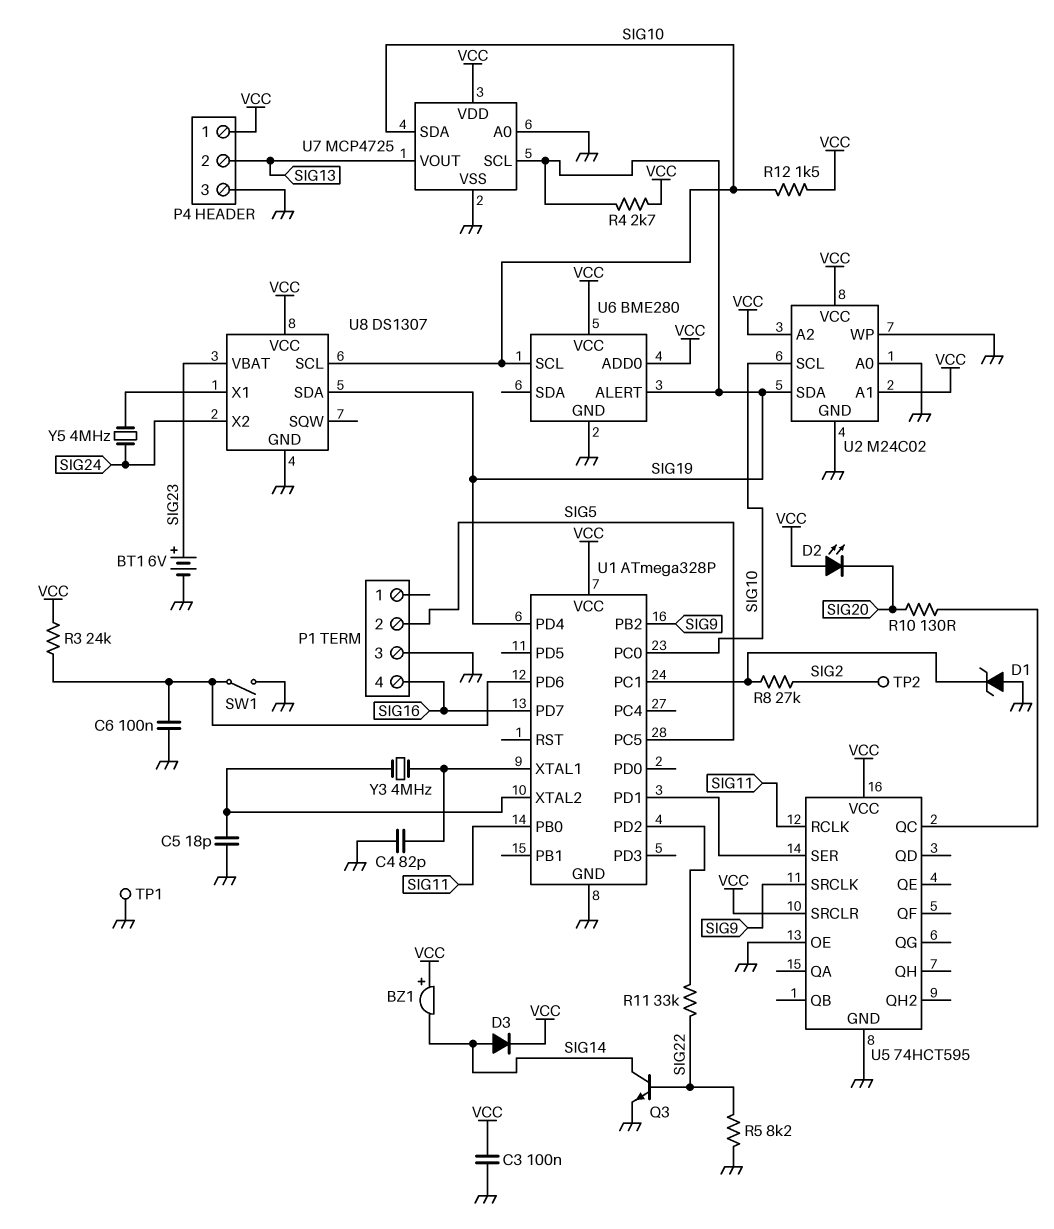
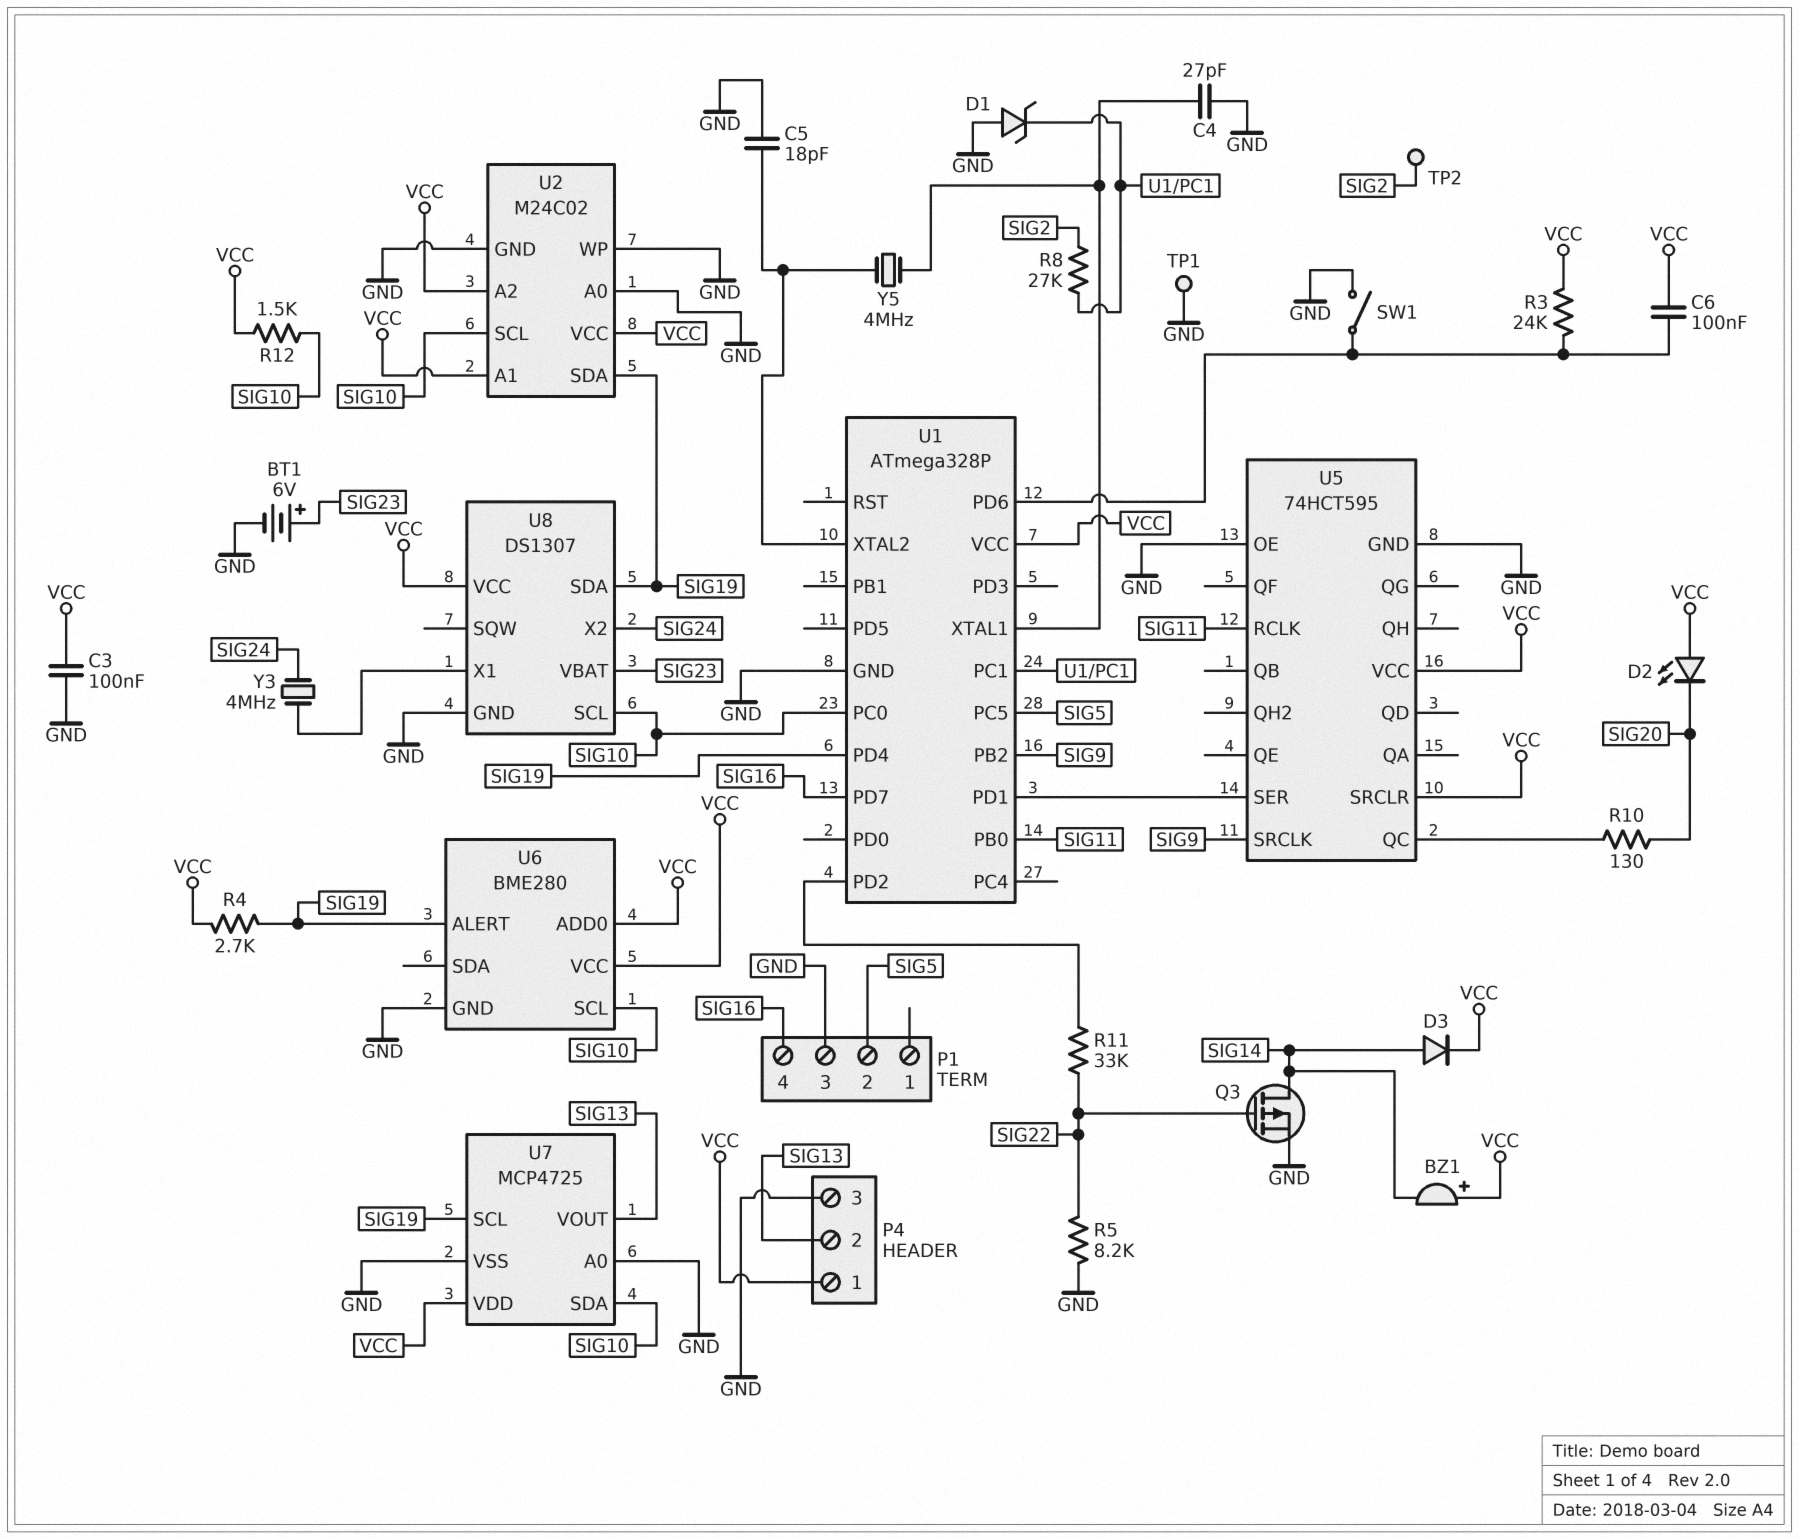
C4: 82pF (GND, U1/XTAL1) -> 27pF (GND, U1/XTAL1)
C6: 100nF (GND, U1/PD6) -> 100nF (U1/PD6, VCC)
Q3: NPN (B SIG22, C SIG14, E GND) -> PMOS (G SIG22, D SIG14, S GND)
Y3: 4MHz (U1/XTAL1, U1/XTAL2) -> 4MHz (SIG24, U8/X1)
Y5: 4MHz (SIG24, U8/X1) -> 4MHz (U1/XTAL1, U1/XTAL2)

